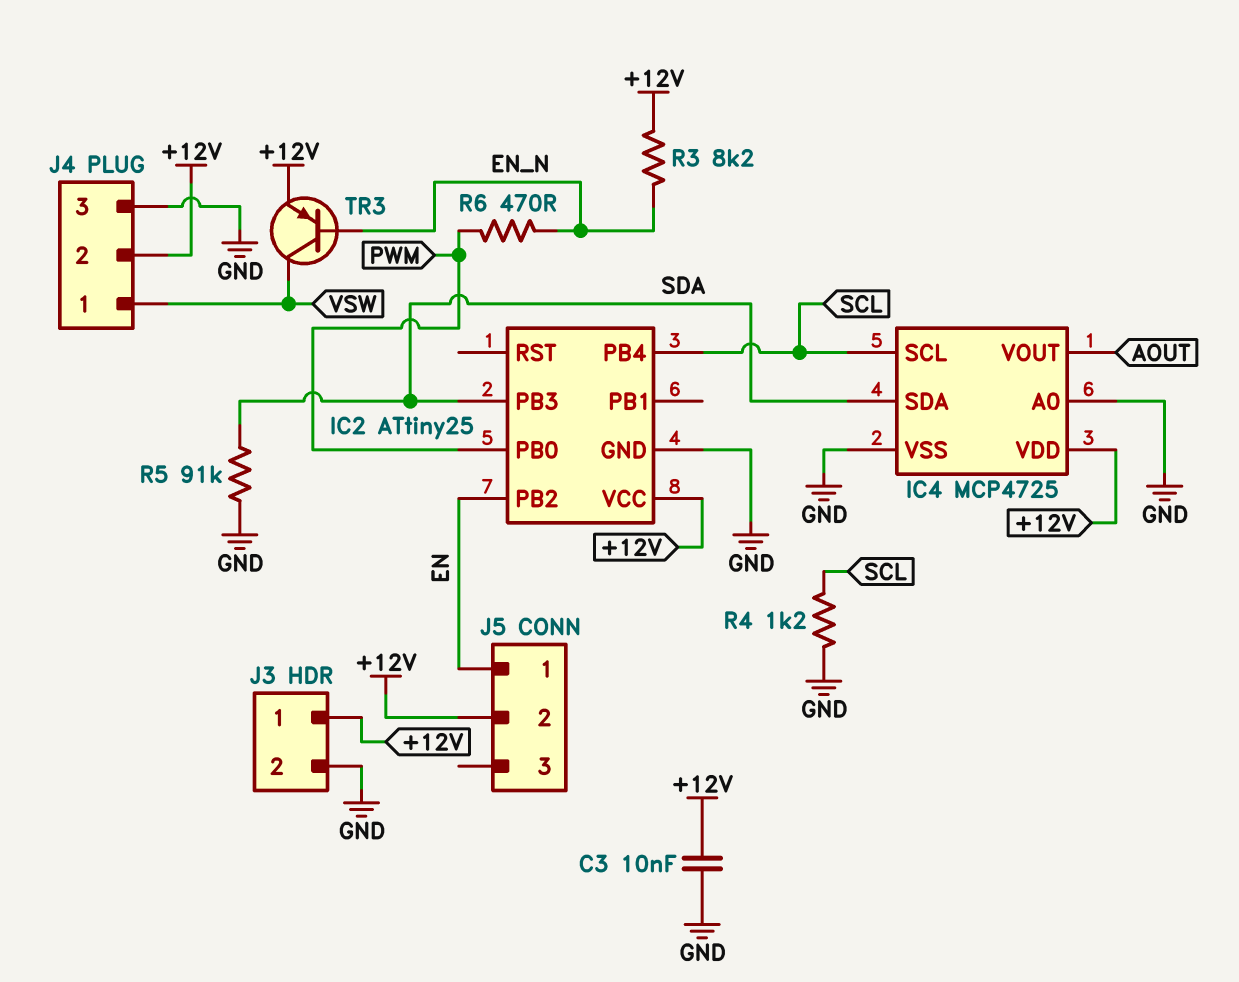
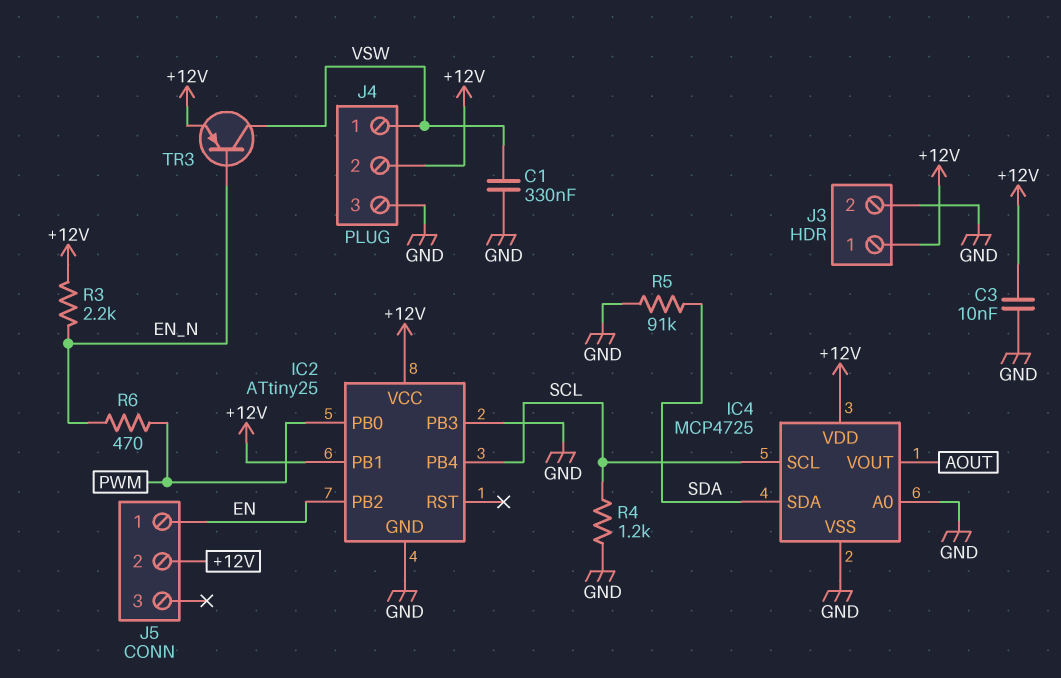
C1: none -> 330nF (GND, VSW)
IC2 pin PB1: none -> +12V
IC2 pin PB3: SDA -> GND
R3: 8.2k (+12V, EN_N) -> 2.2k (+12V, EN_N)

